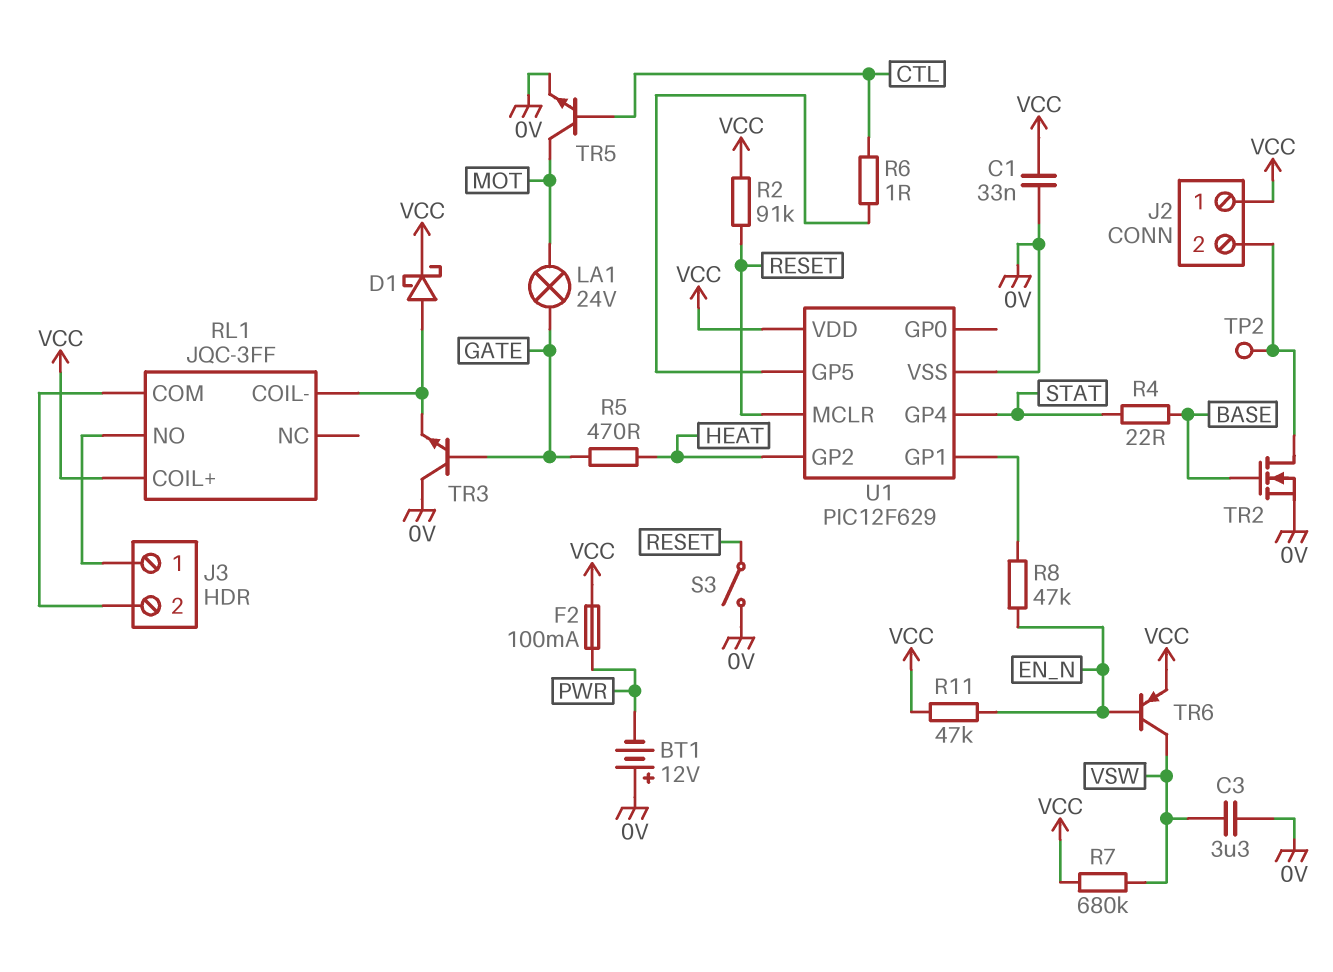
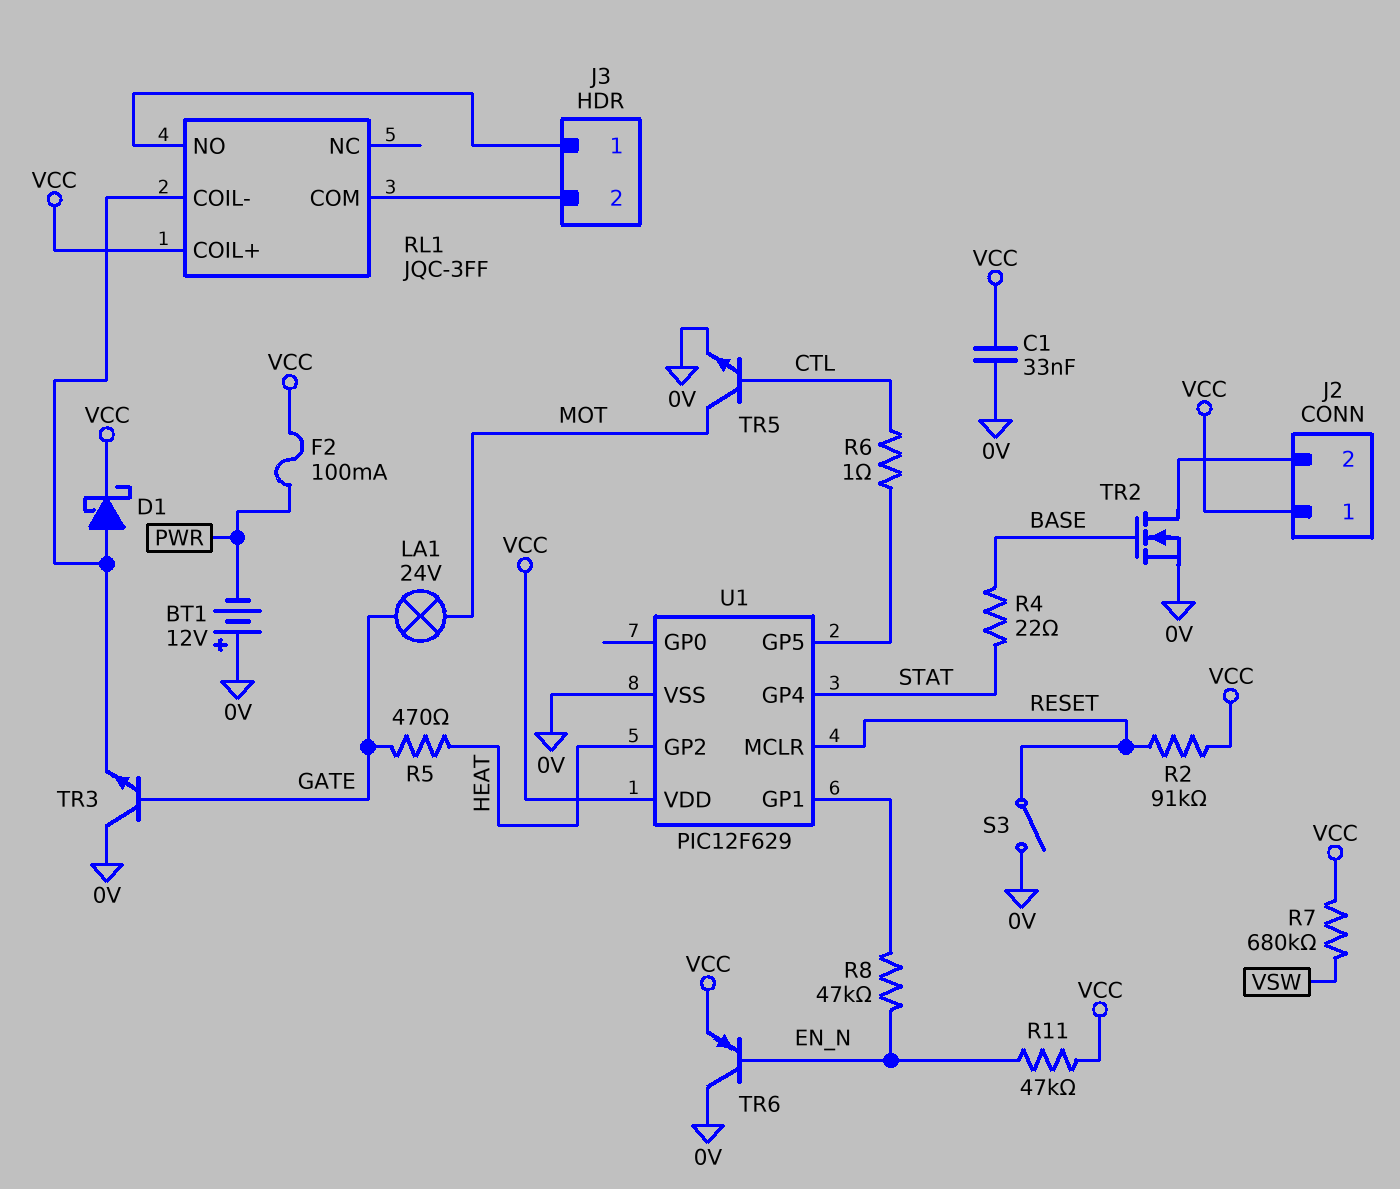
C3: 3.3uF (0V, VSW) -> none
TP2: test point (J2/2) -> none
TR6: PNP (B EN_N, C VSW, E VCC) -> PNP (B EN_N, C 0V, E VCC)

